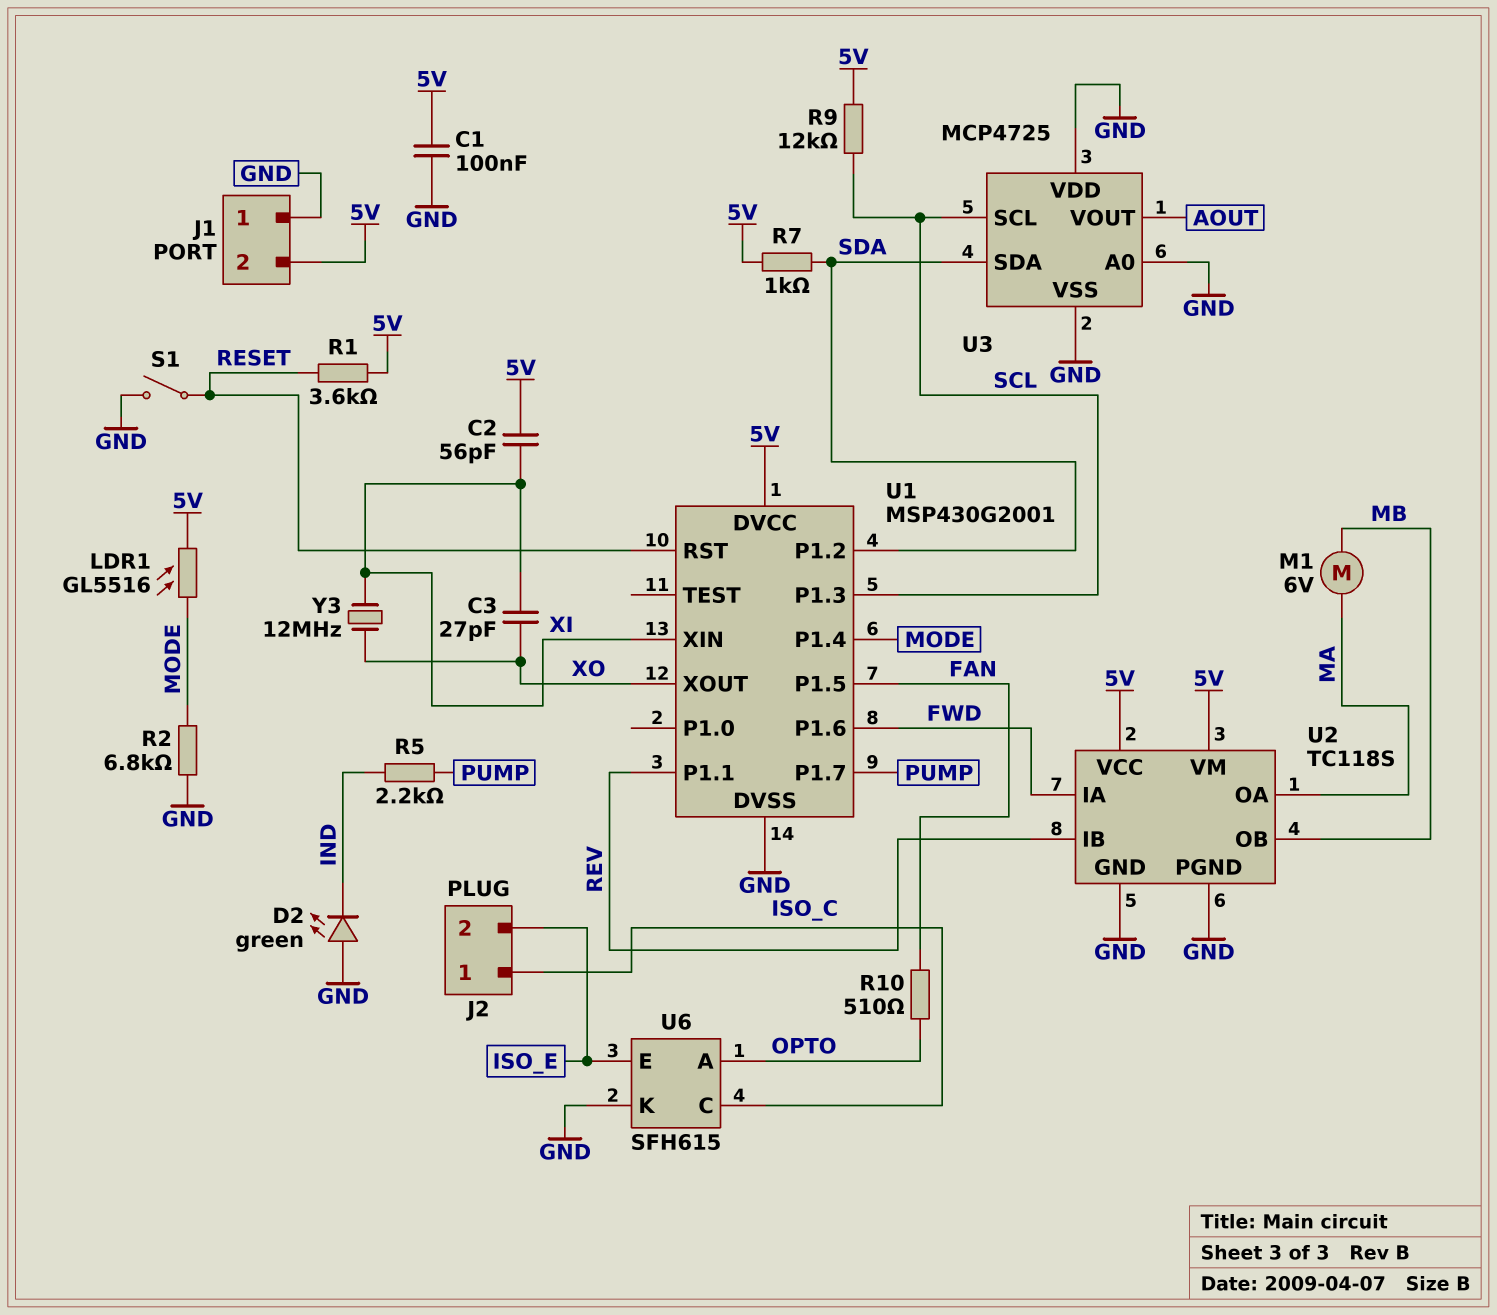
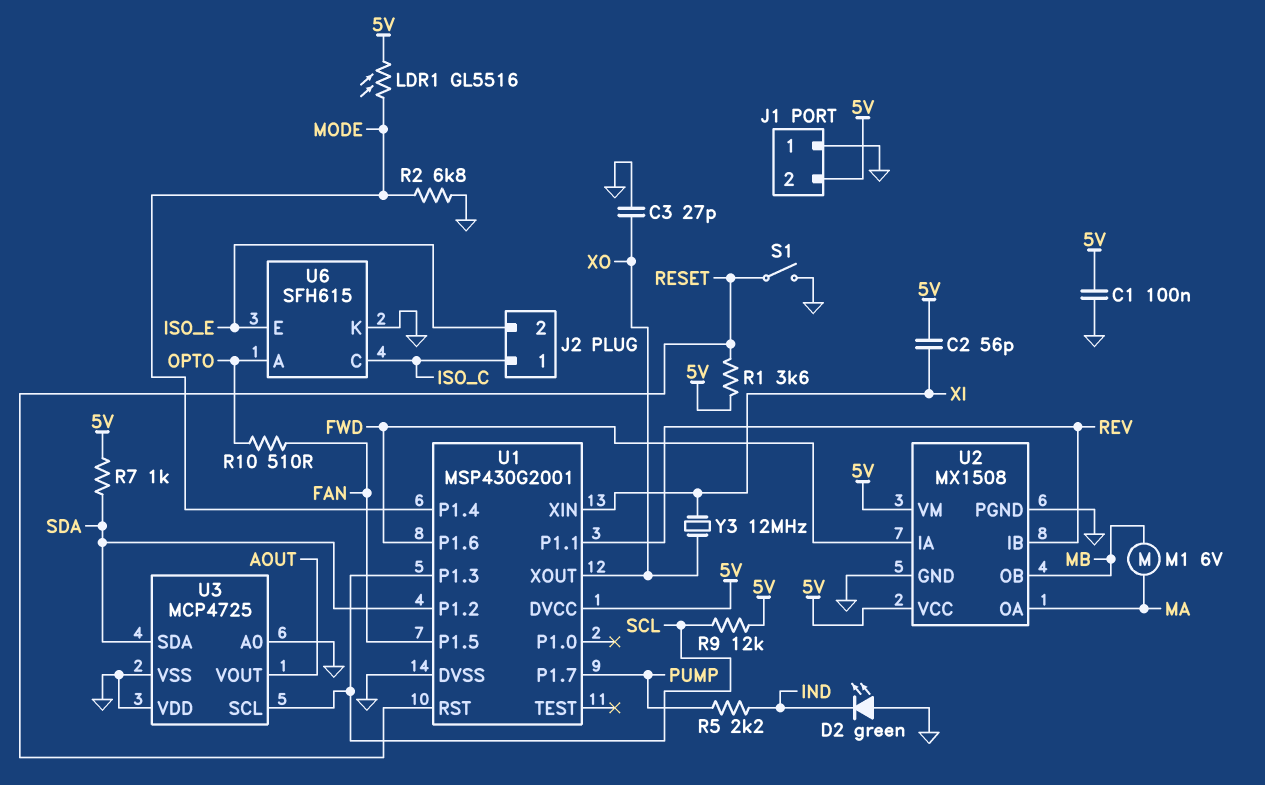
C3: 27pF (XI, XO) -> 27pF (GND, XO)
U2: TC118S -> MX1508

